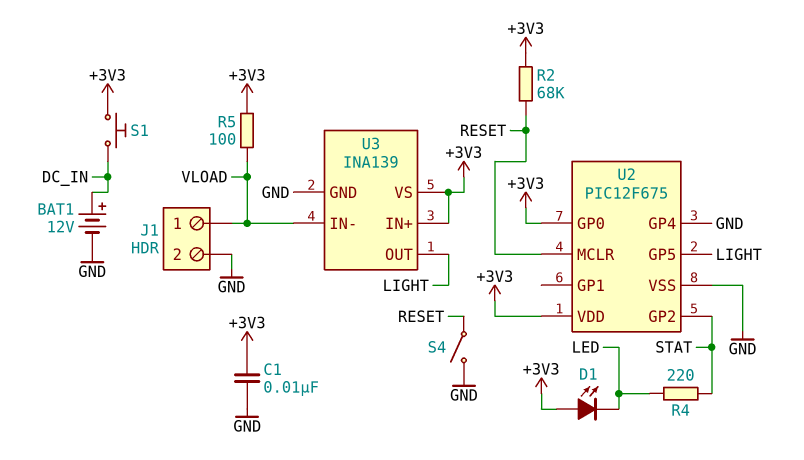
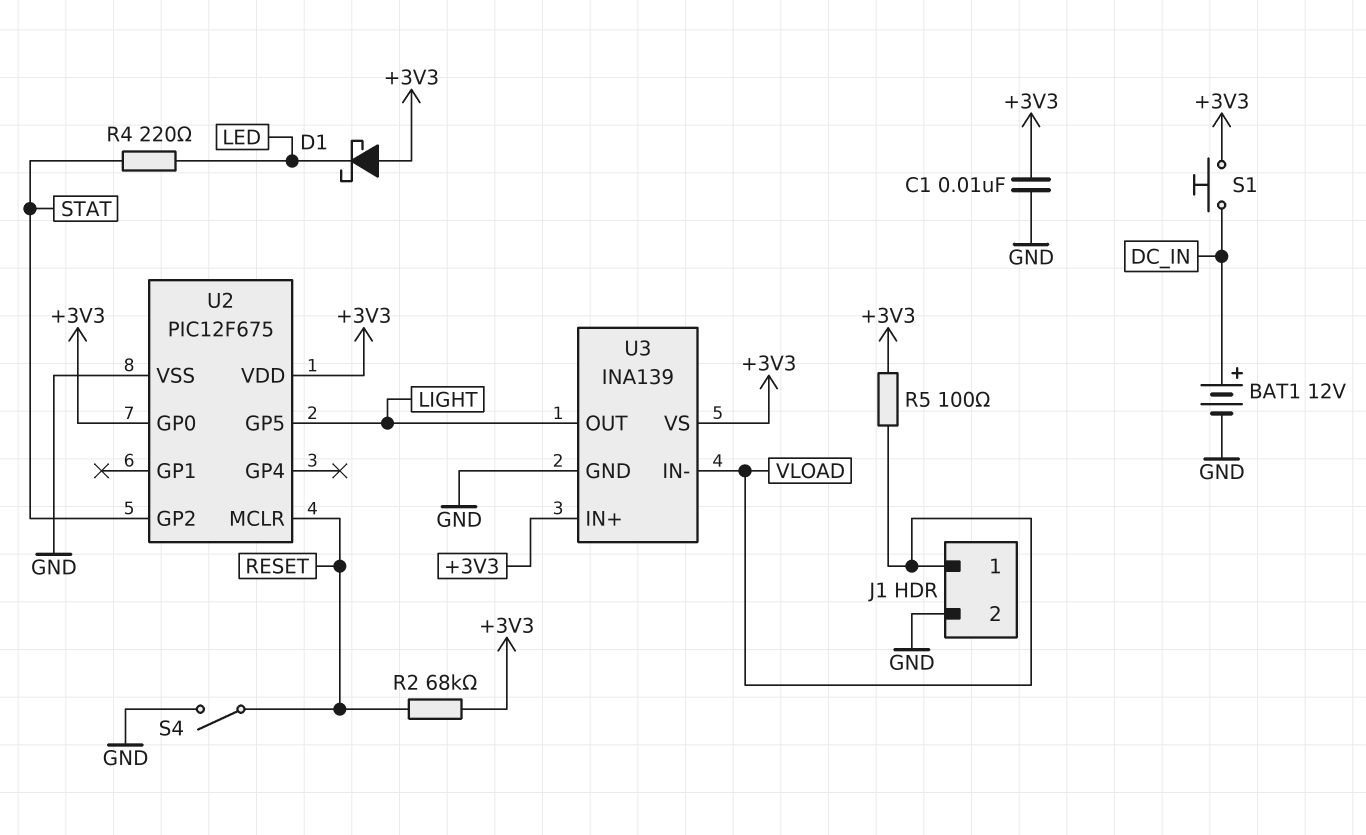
D1: LED (A +3V3, K LED) -> schottky (A +3V3, K LED)
U2 pin GP4: GND -> none

